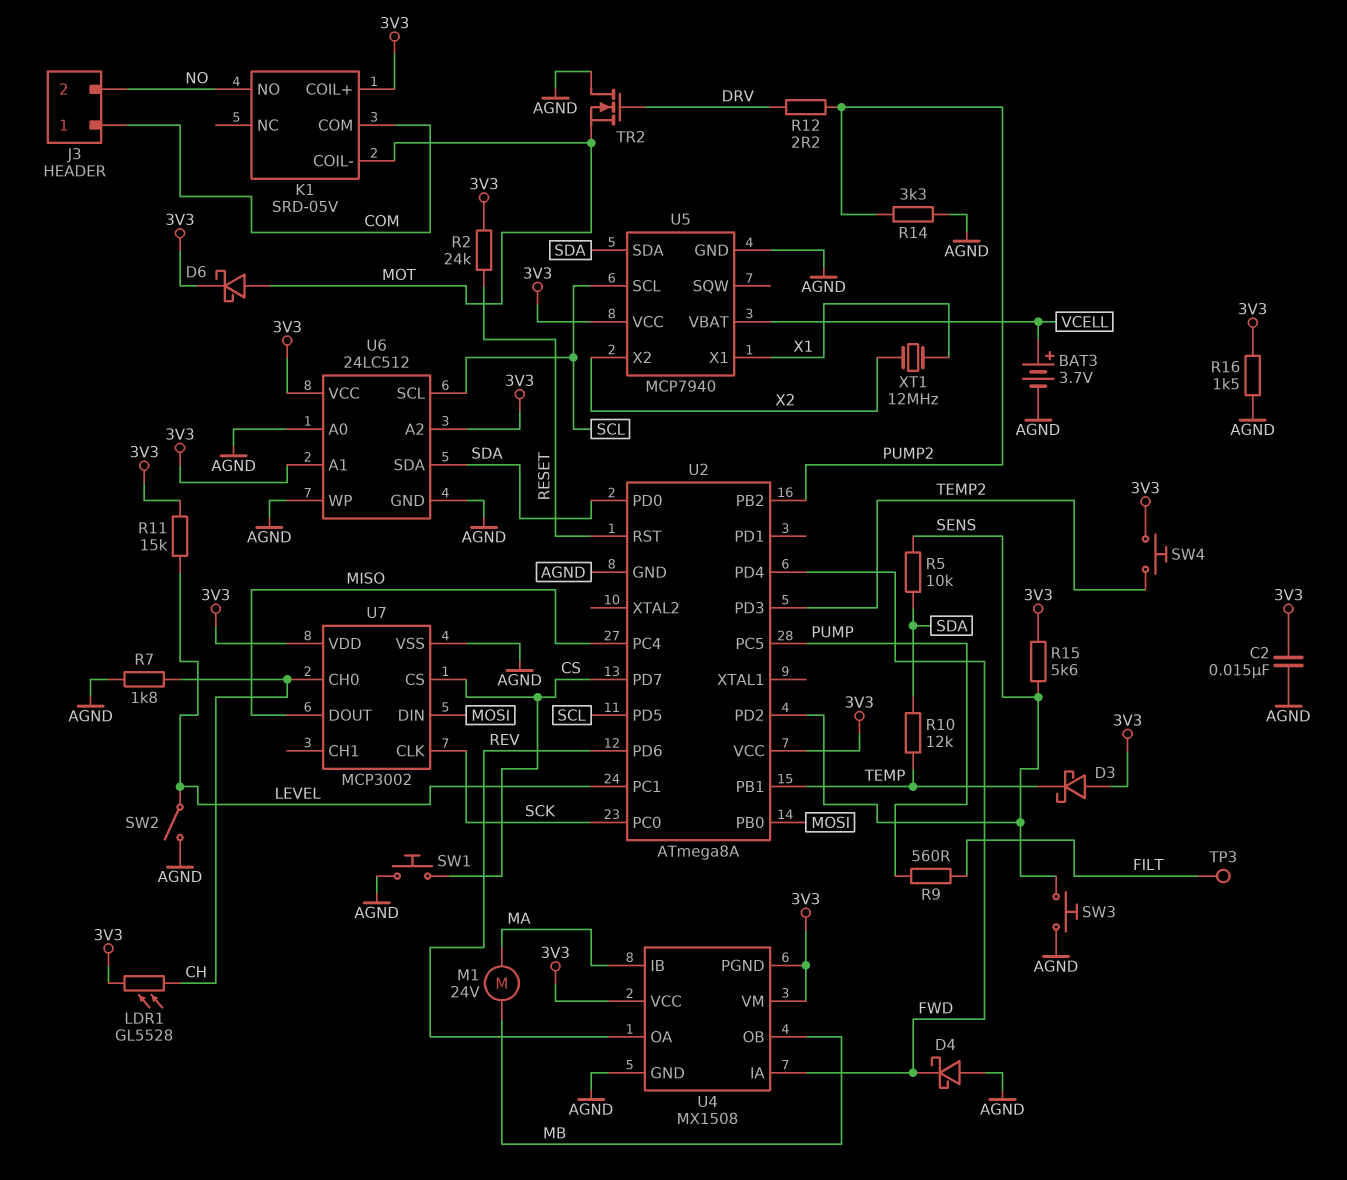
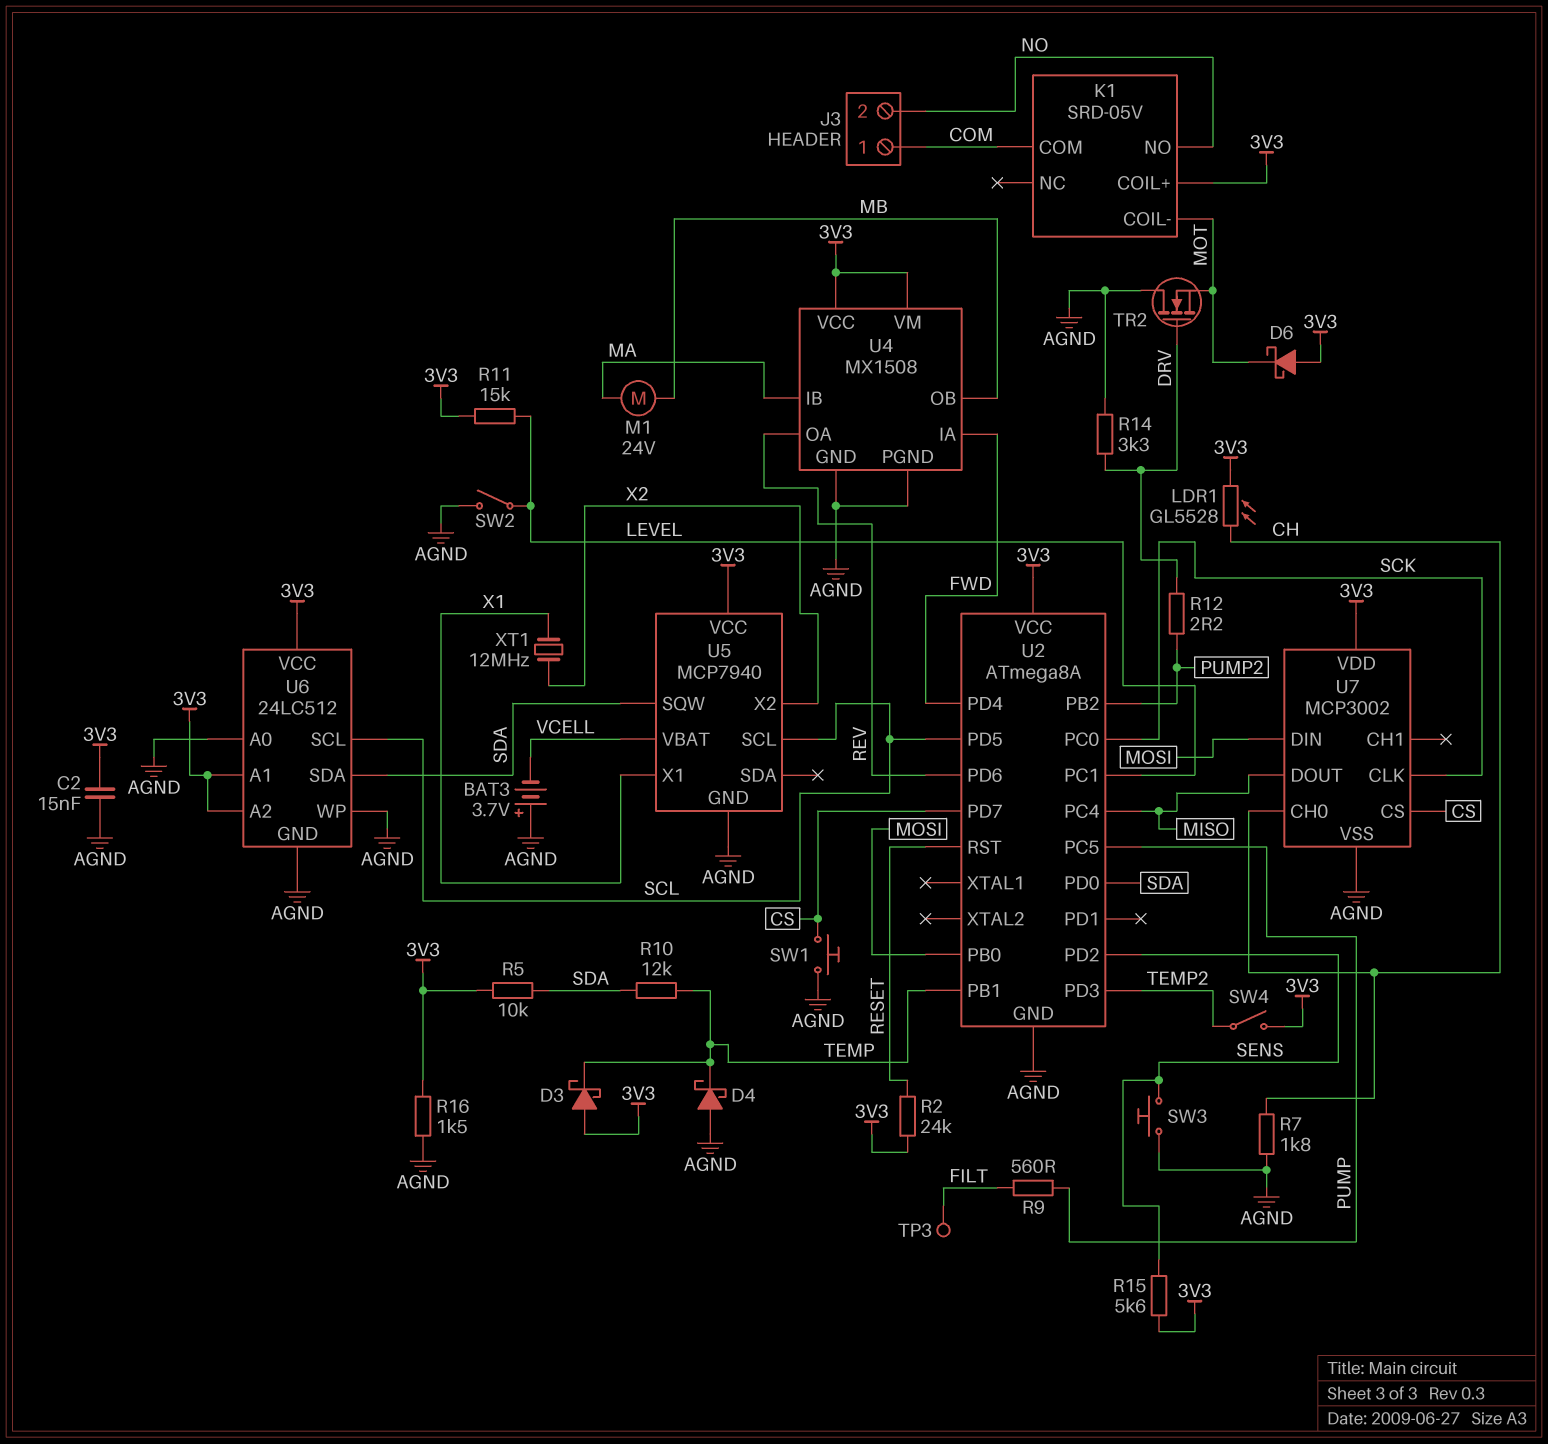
BAT3: 3.7V (plus VCELL, minus AGND) -> 3.7V (plus AGND, minus VCELL)
D4: schottky (A AGND, K FWD) -> schottky (A AGND, K TEMP)
D6: schottky (A MOT, K 3V3) -> schottky (A 3V3, K MOT)
R5: 10k (SDA, SENS) -> 10k (3V3, SDA)
R14: 3.3k (AGND, PUMP2) -> 3.3k (AGND, DRV)
SW4: button (3V3, TEMP2) -> switch (3V3, TEMP2)
U4 pin PGND: 3V3 -> AGND
U5 pin SDA: SDA -> none
U5 pin SQW: none -> SDA

